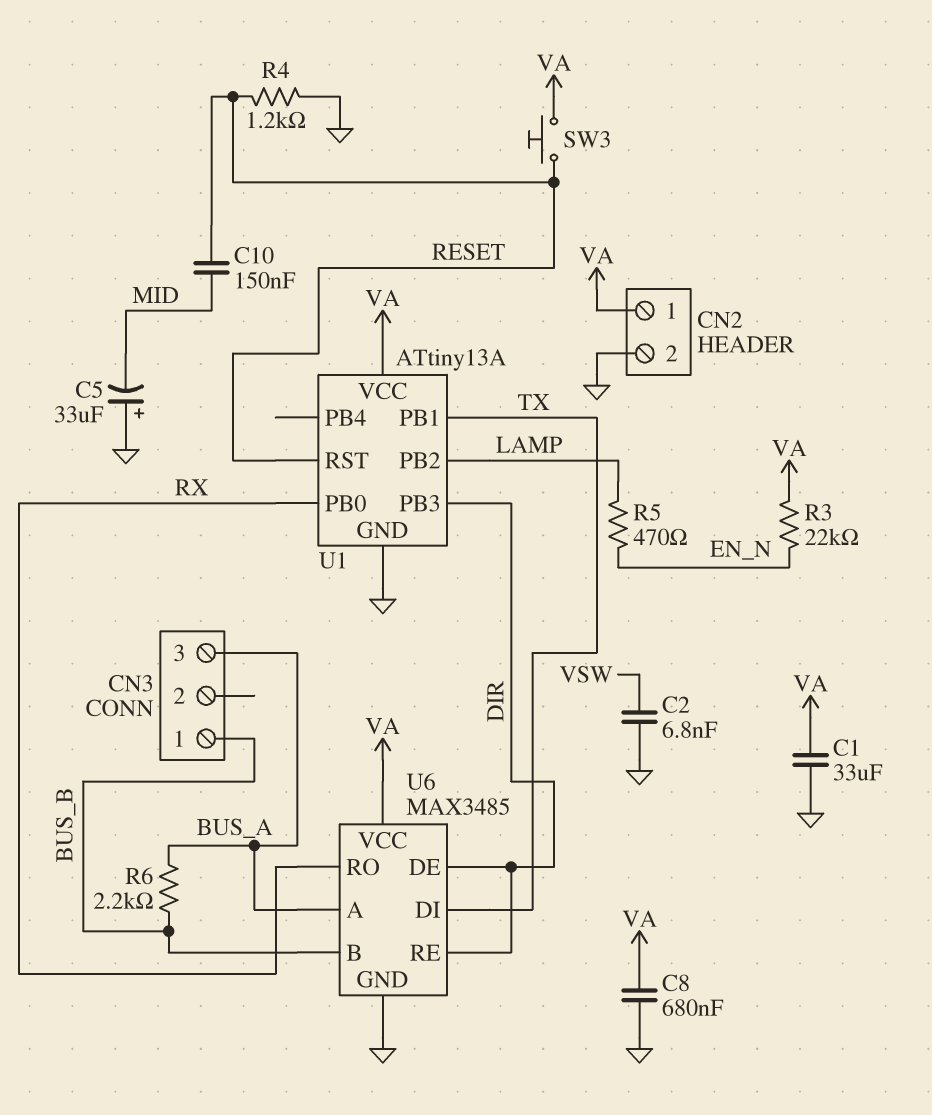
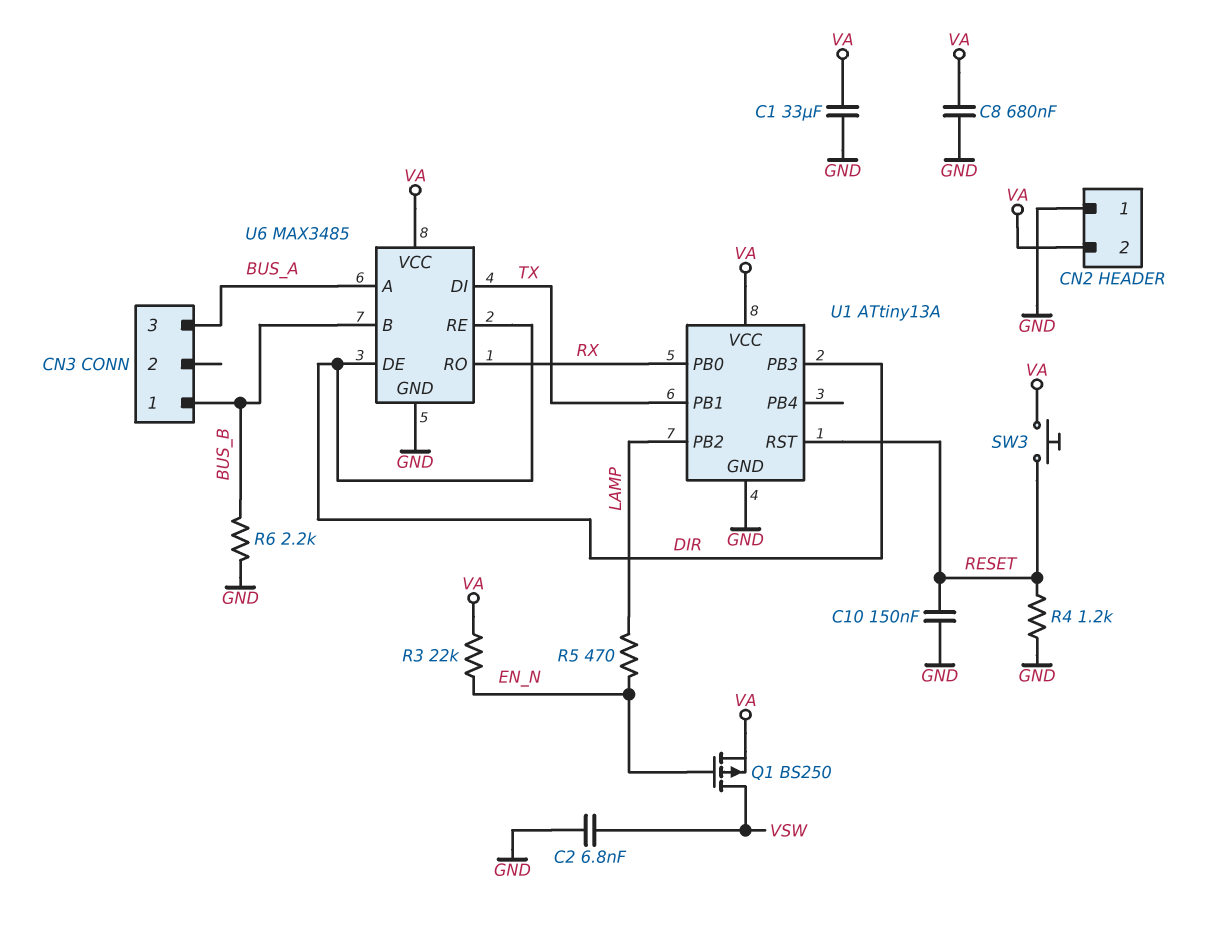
C5: 33uF (plus GND, minus MID) -> none
C10: 150nF (MID, RESET) -> 150nF (GND, RESET)
CN2 pin 1: VA -> GND
CN2 pin 2: GND -> VA
Q1: none -> PMOS BS250 (G EN_N, D VSW, S VA)
R6: 2.2k (BUS_A, BUS_B) -> 2.2k (BUS_B, GND)

